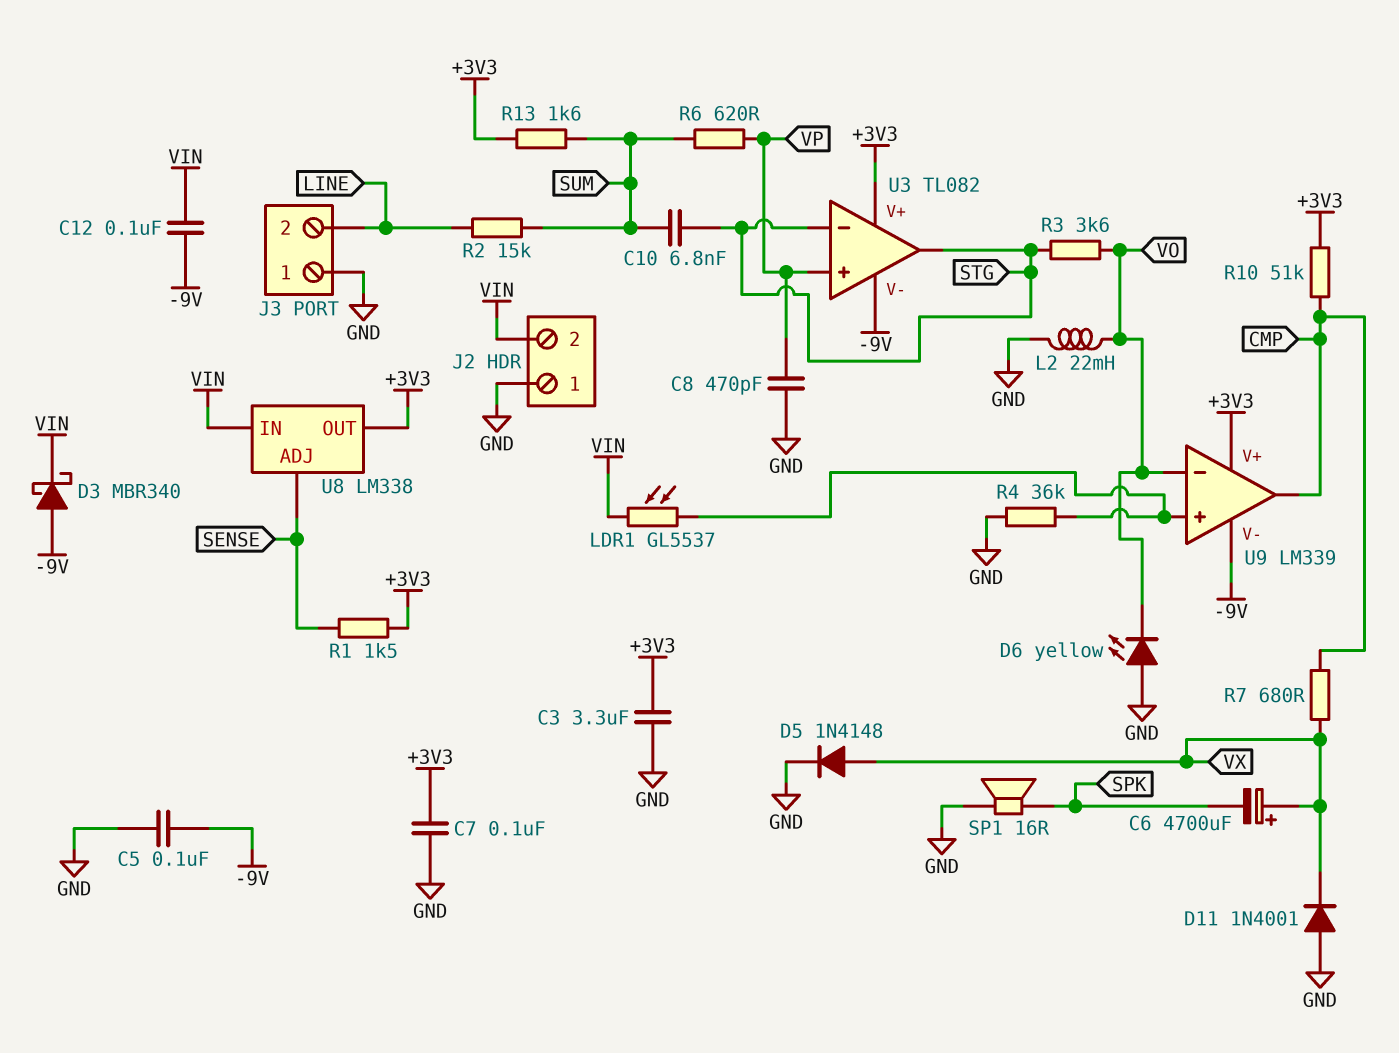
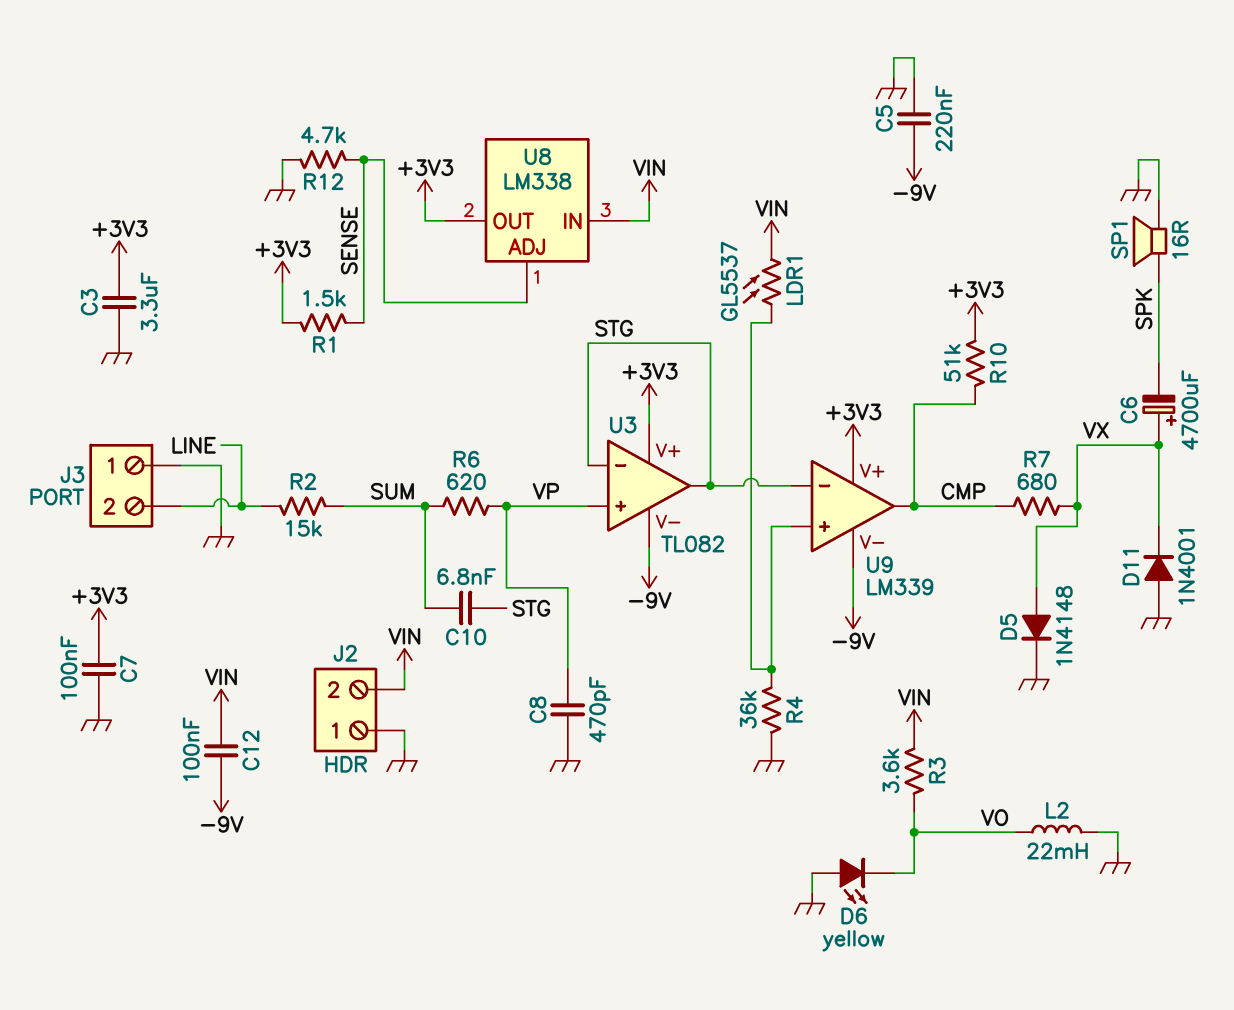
C5: 100nF (-9V, GND) -> 220nF (-9V, GND)
D3: schottky MBR340 (A -9V, K VIN) -> none
R3: 3.6k (STG, VO) -> 3.6k (VIN, VO)
R12: none -> 4.7k (GND, SENSE)
R13: 1.6k (+3V3, SUM) -> none
U9 pin in-: VO -> STG

